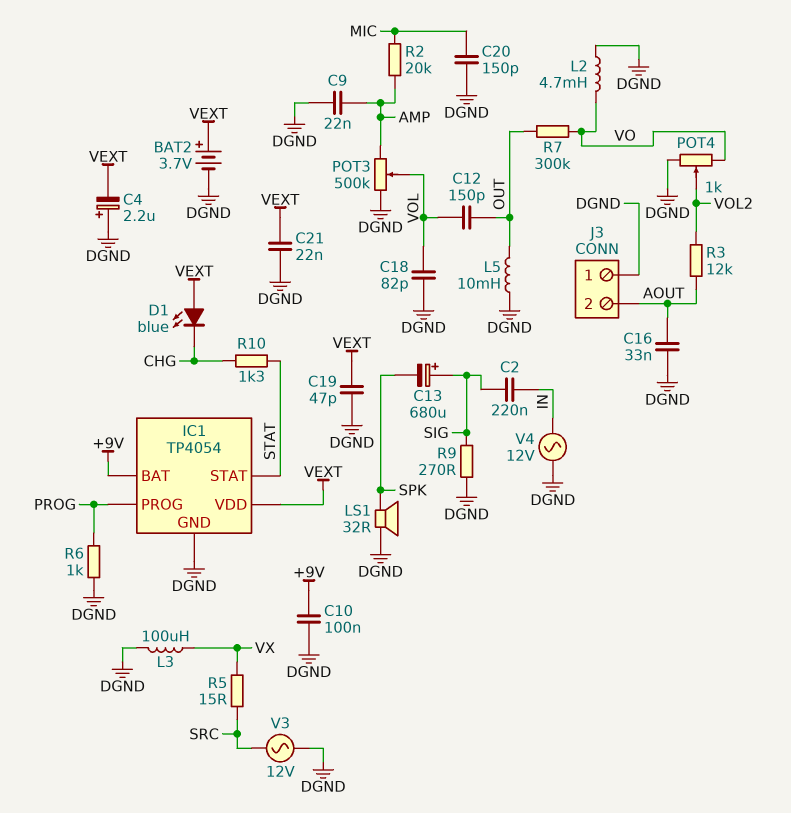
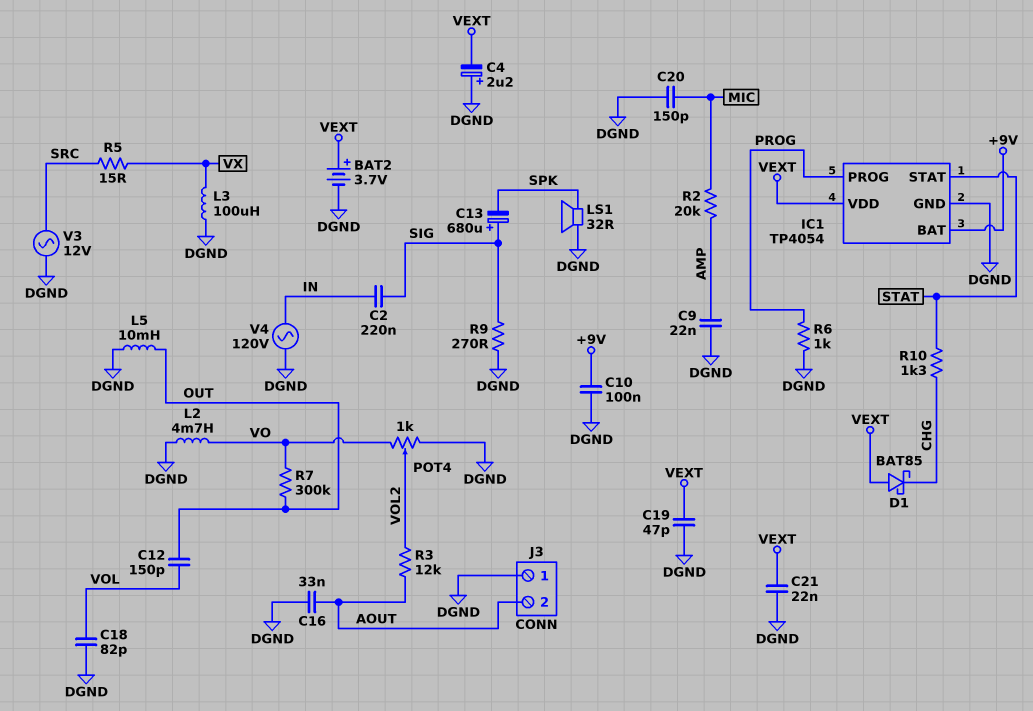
D1: LED blue (A VEXT, K CHG) -> schottky BAT85 (A VEXT, K CHG)
POT3: 500k (AMP, DGND, wiper VOL) -> none
V4: AC 12V (DGND, IN) -> AC 120V (DGND, IN)

